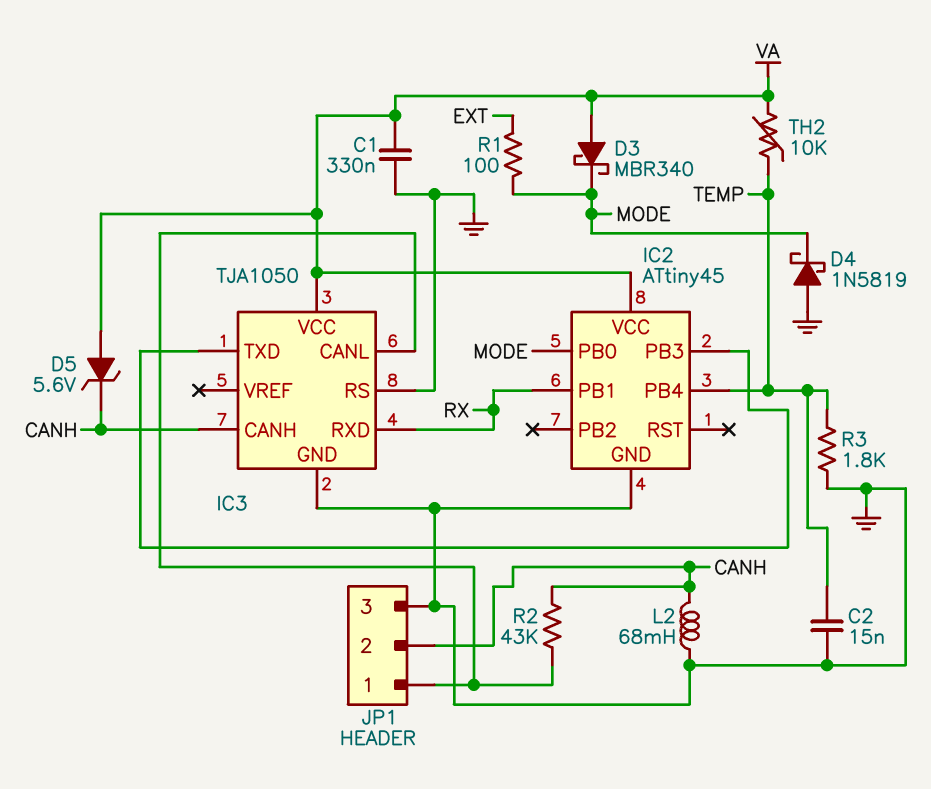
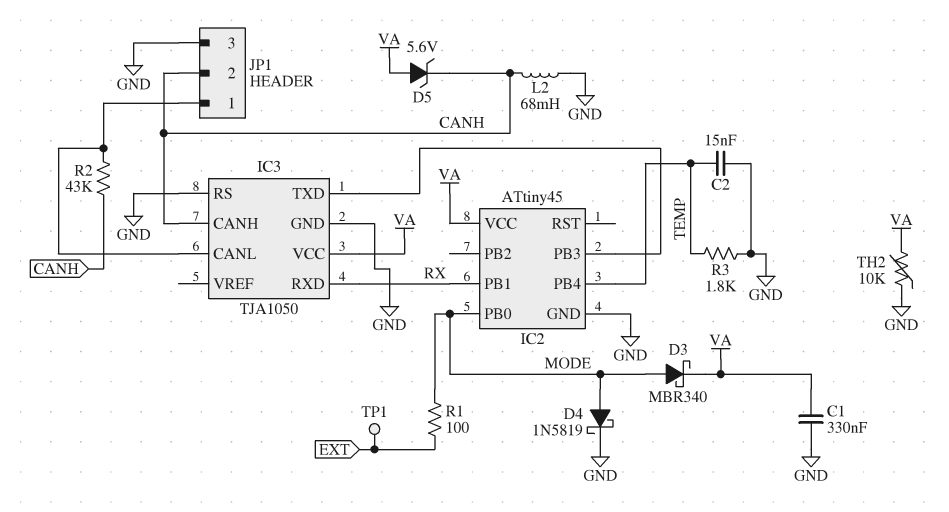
D3: schottky MBR340 (A VA, K MODE) -> schottky MBR340 (A MODE, K VA)
D4: schottky 1N5819 (A GND, K MODE) -> schottky 1N5819 (A MODE, K GND)
TH2: 10k (TEMP, VA) -> 10k (GND, VA)
TP1: none -> test point (EXT)

